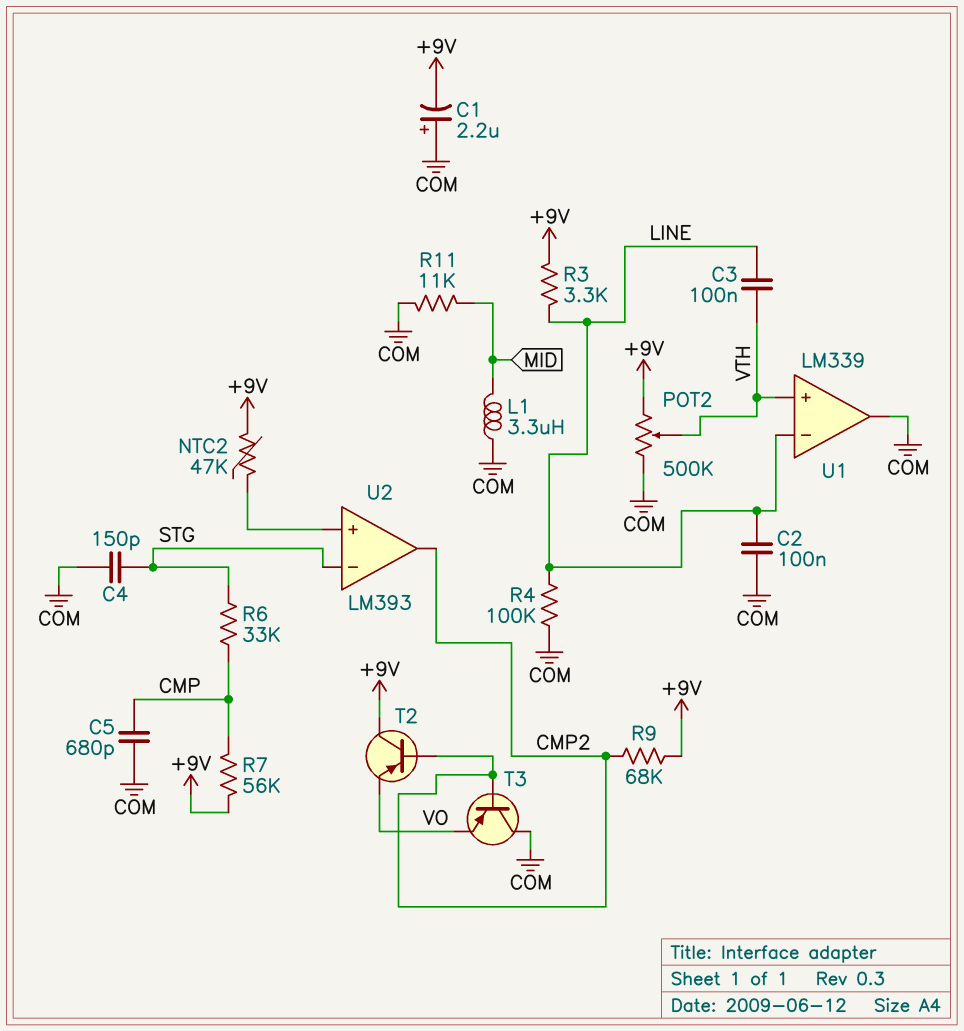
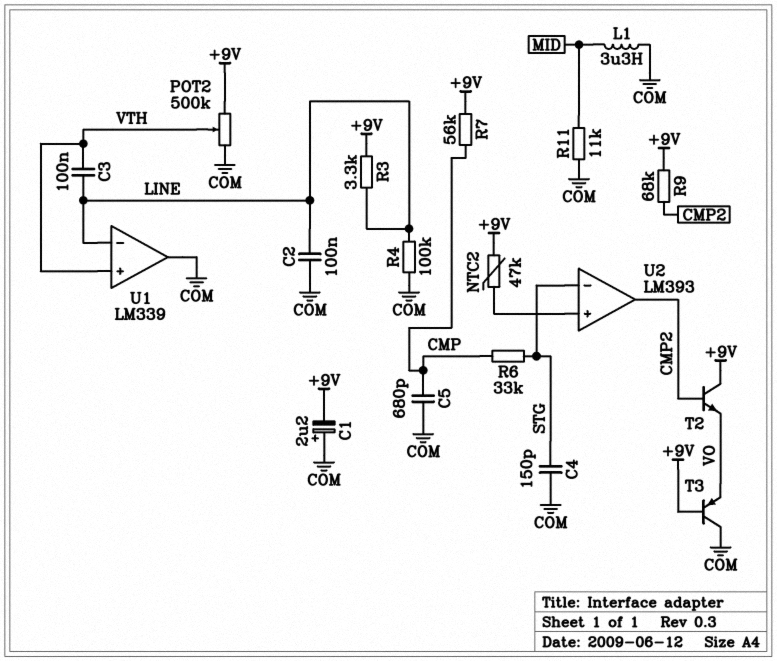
T2: PNP (B CMP2, C +9V, E VO) -> NPN (B CMP2, C +9V, E VO)
T3: PNP (B CMP2, C COM, E VO) -> PNP (B +9V, C COM, E VO)

